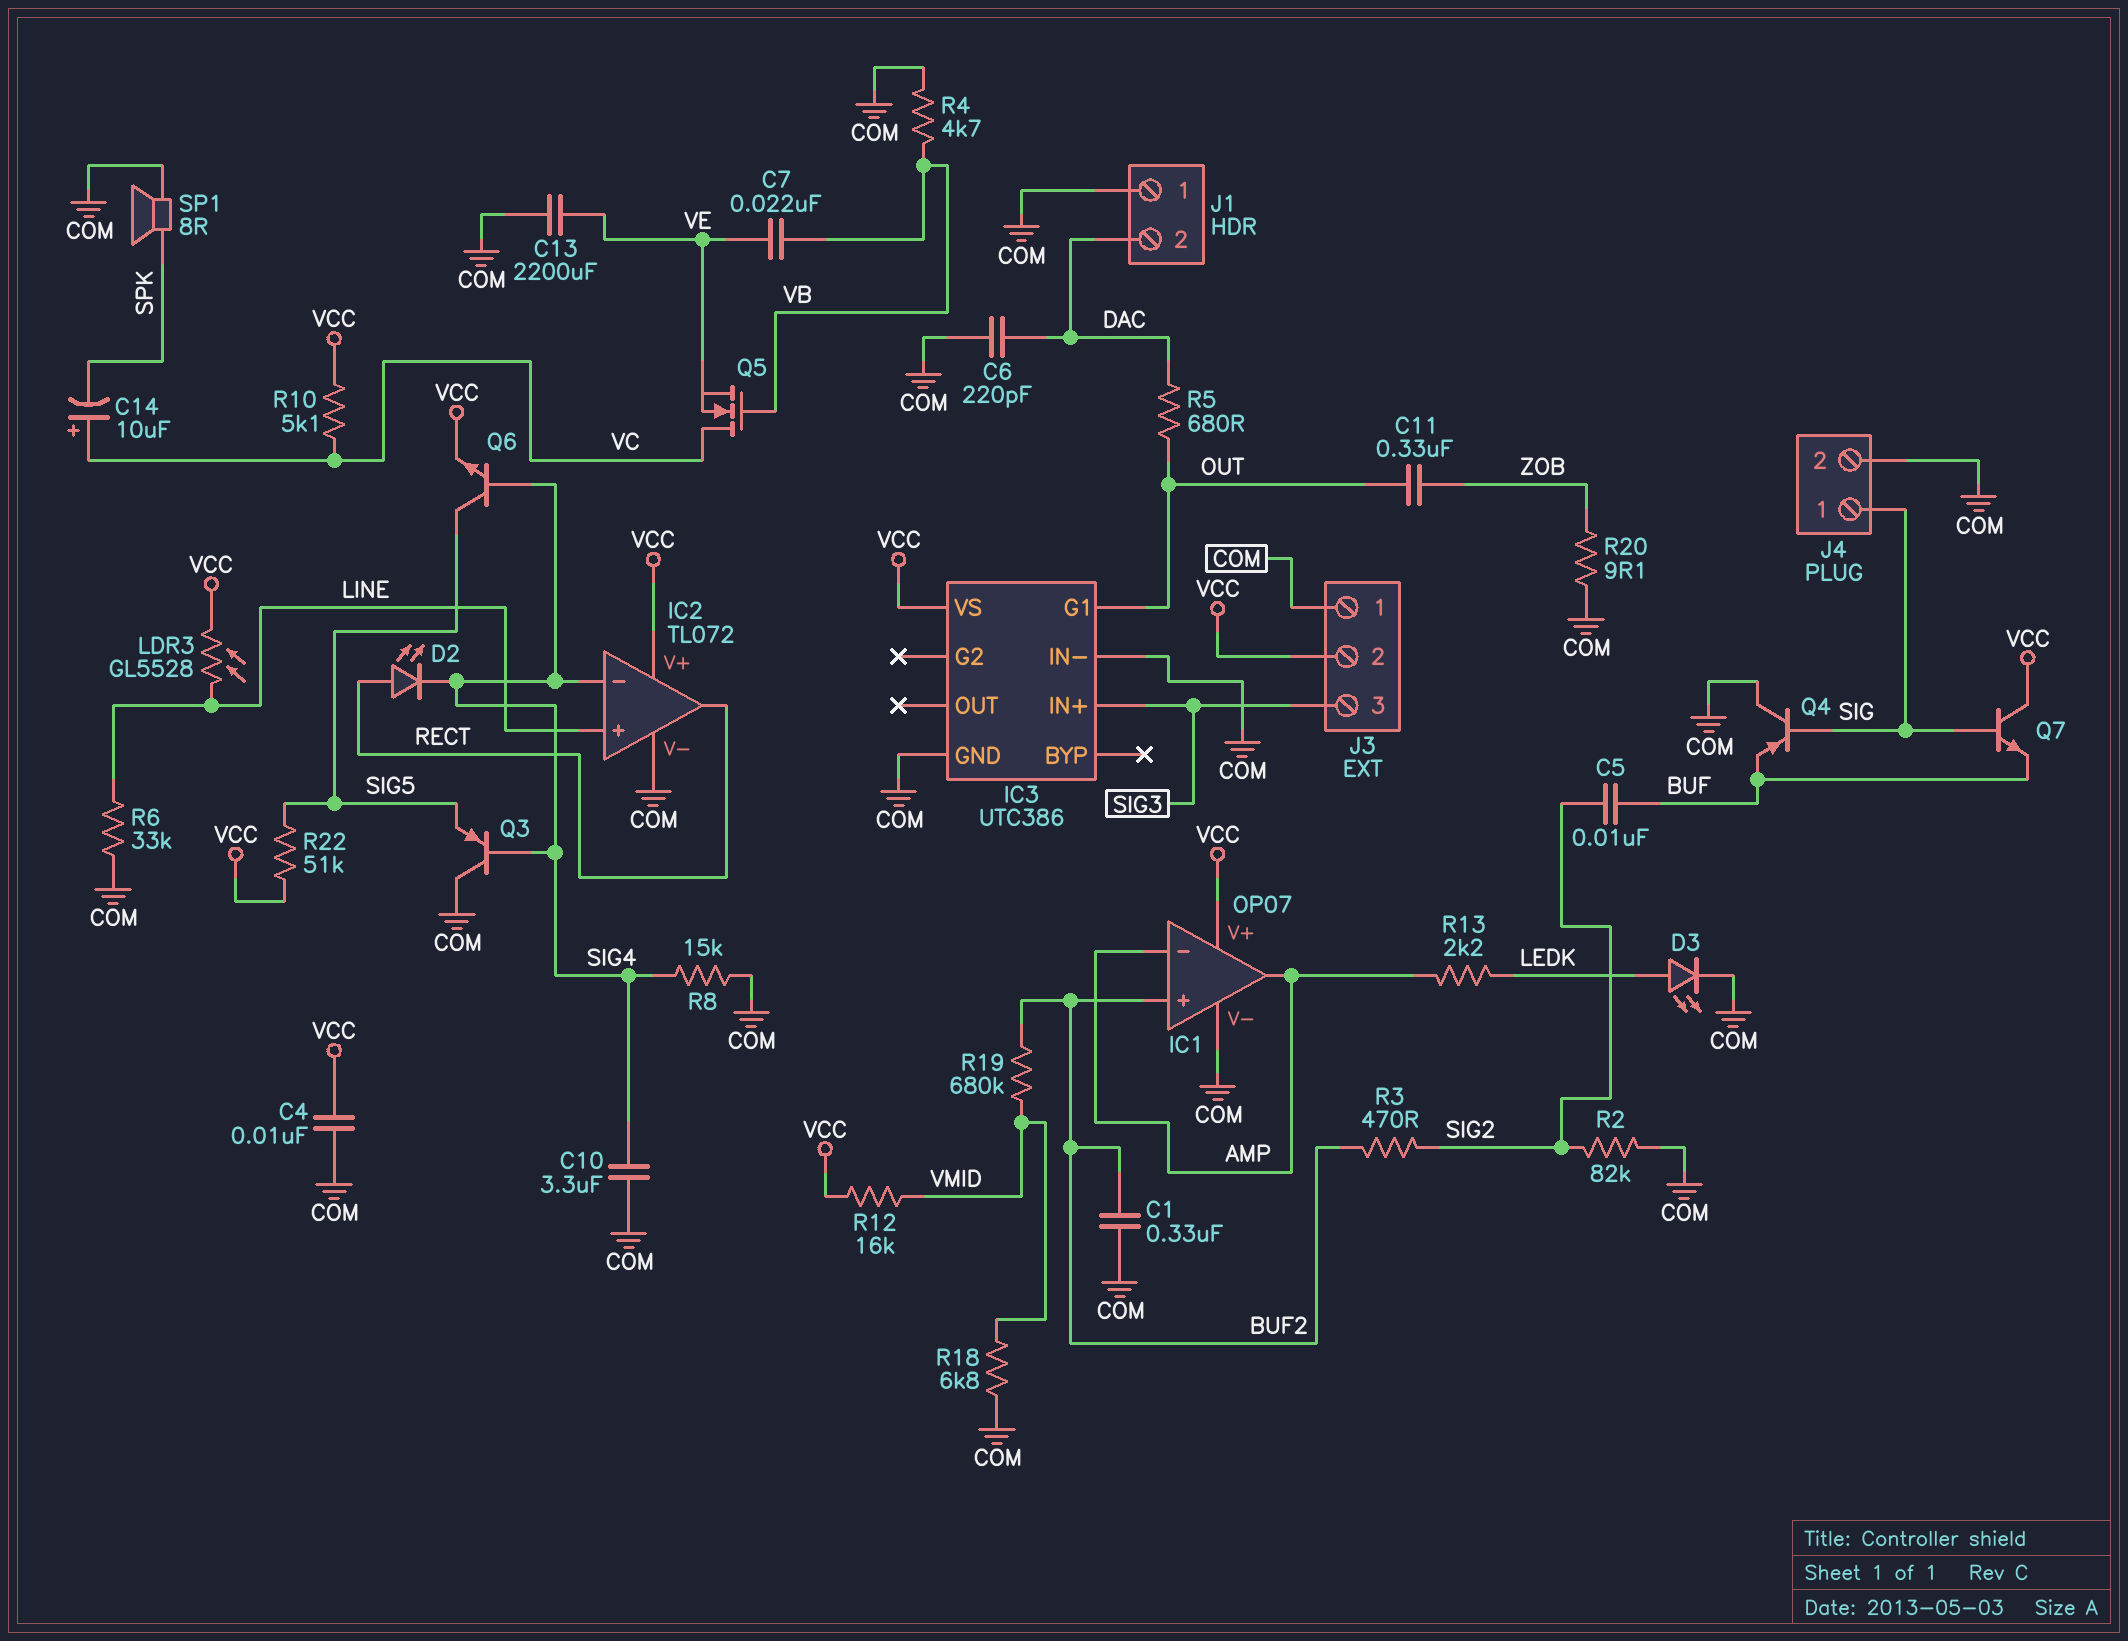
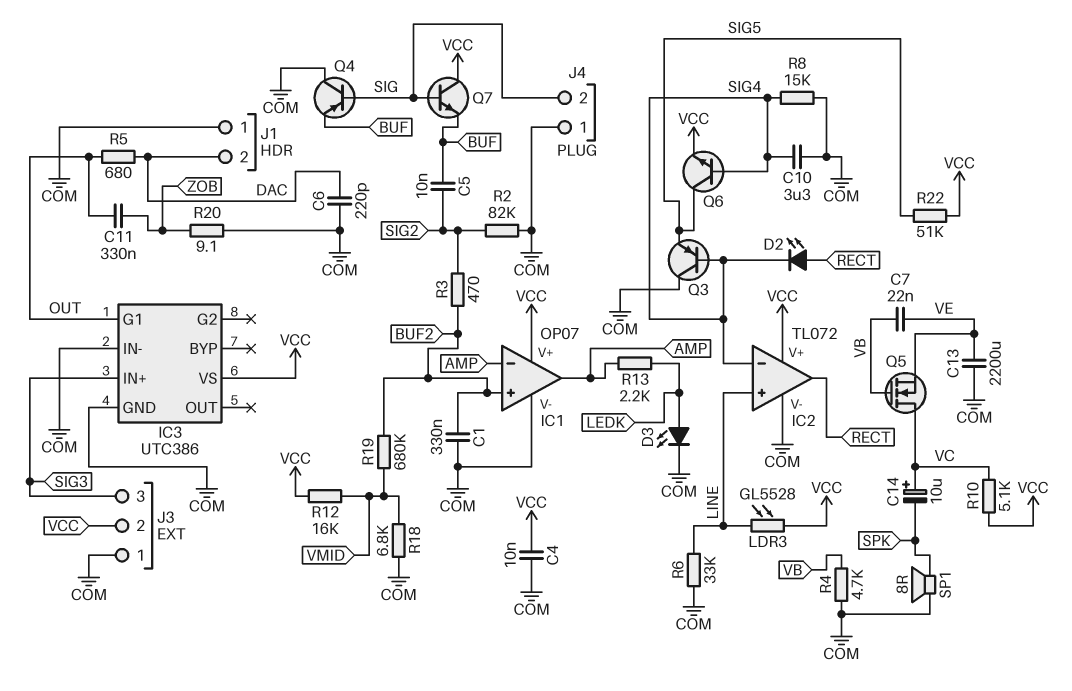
J4 pin 1: SIG -> COM
J4 pin 2: COM -> SIG

